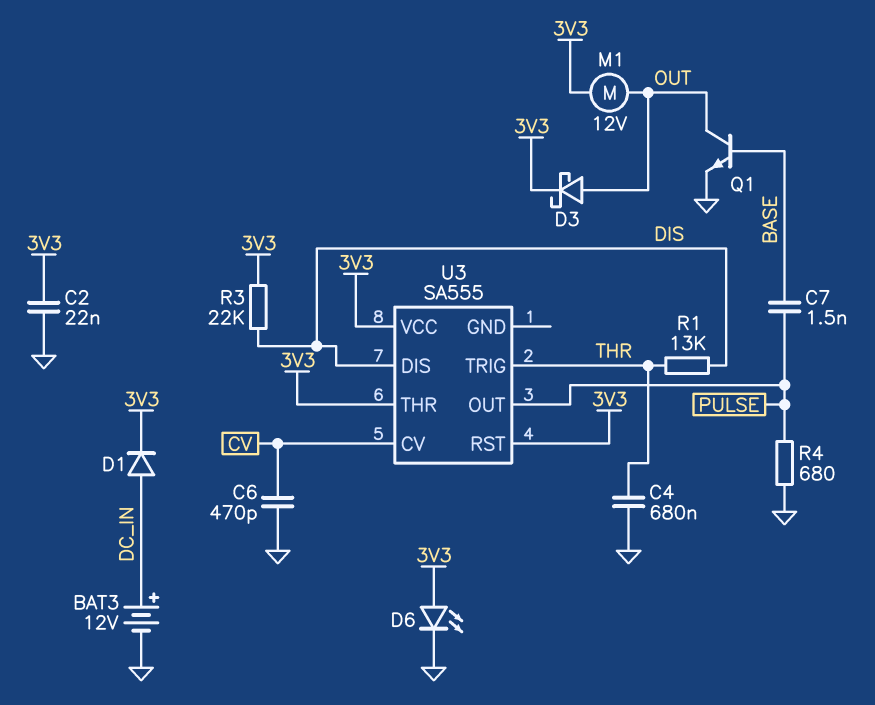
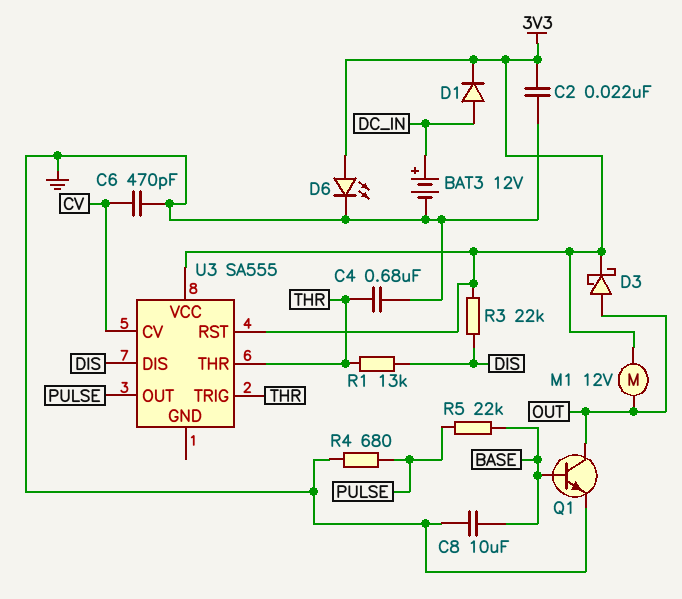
C7: 1.5nF (BASE, PULSE) -> none
C8: none -> 10uF (BASE, GND)
R5: none -> 22k (BASE, PULSE)
U3 pin THR: 3V3 -> THR

